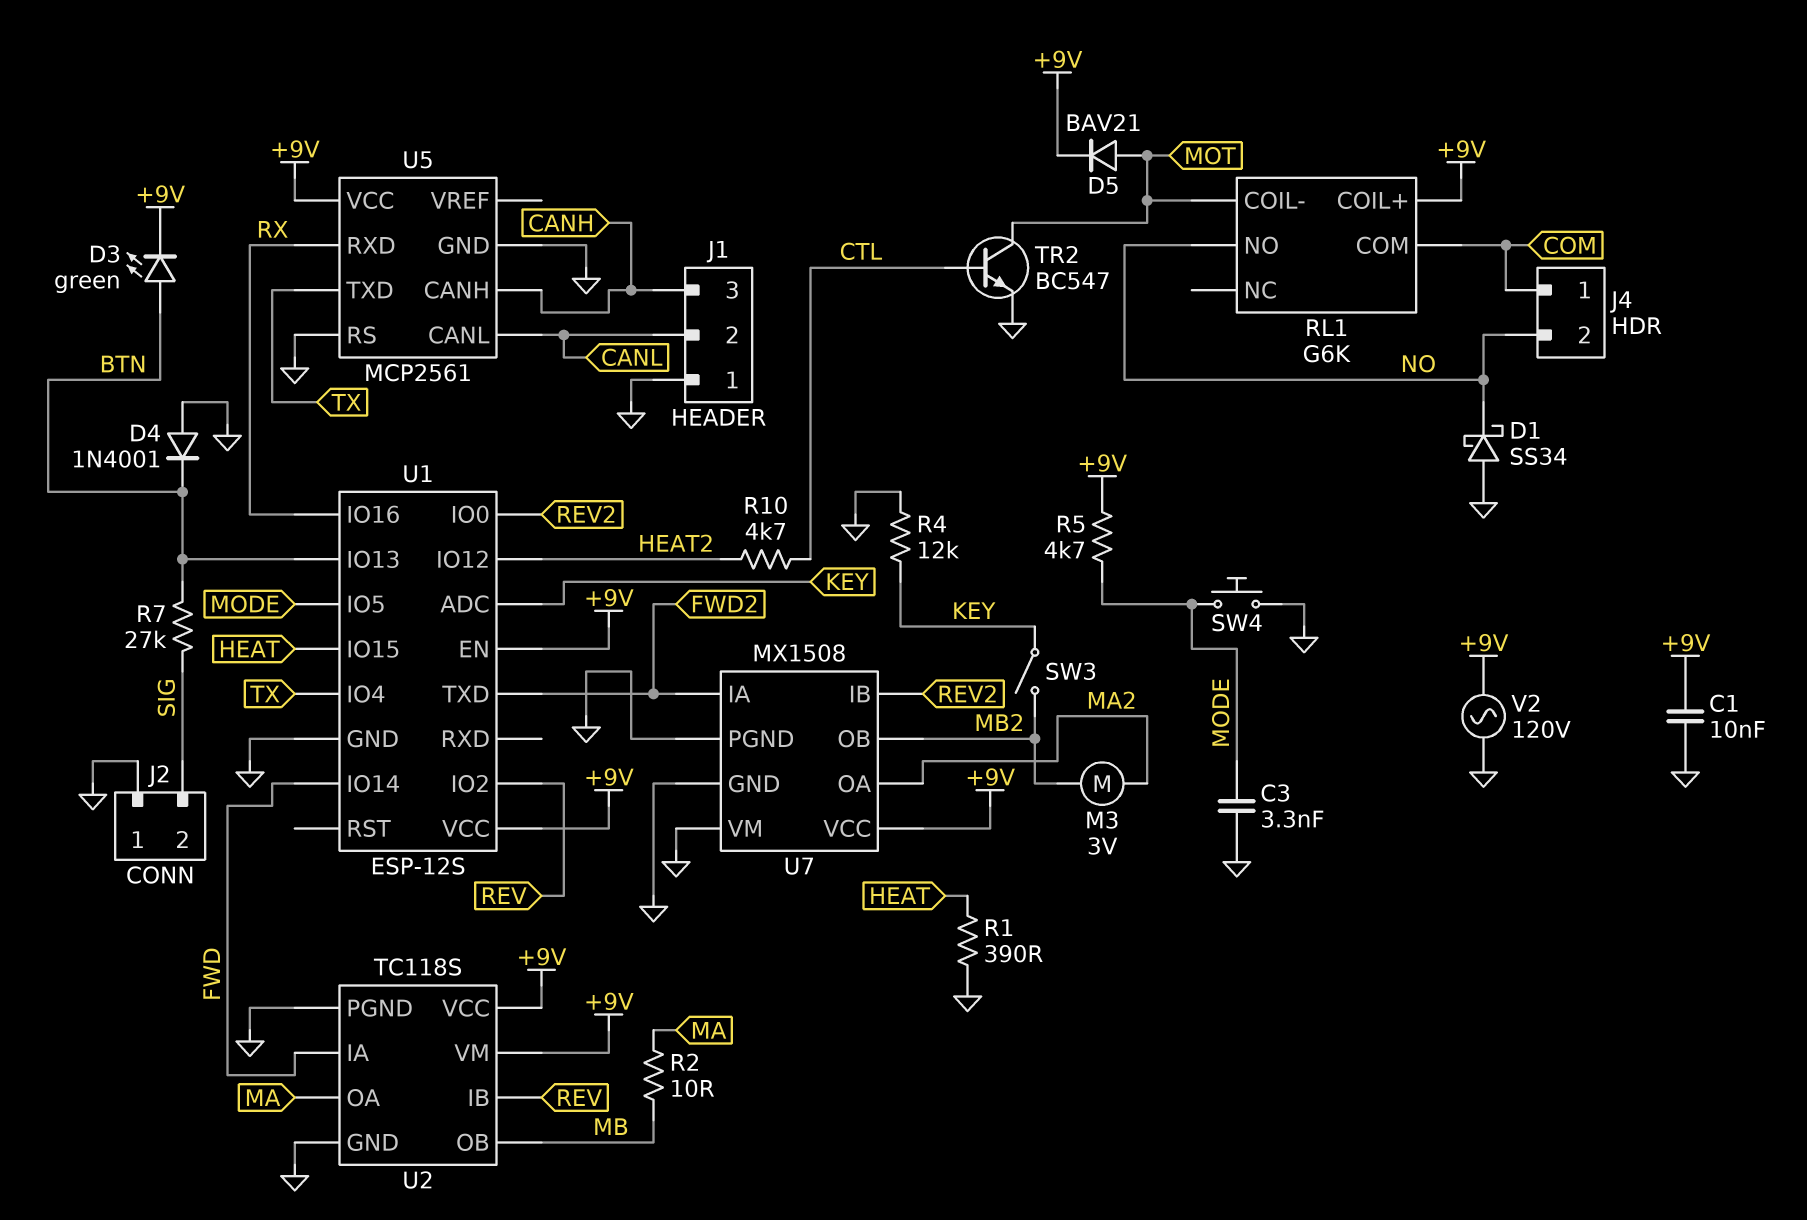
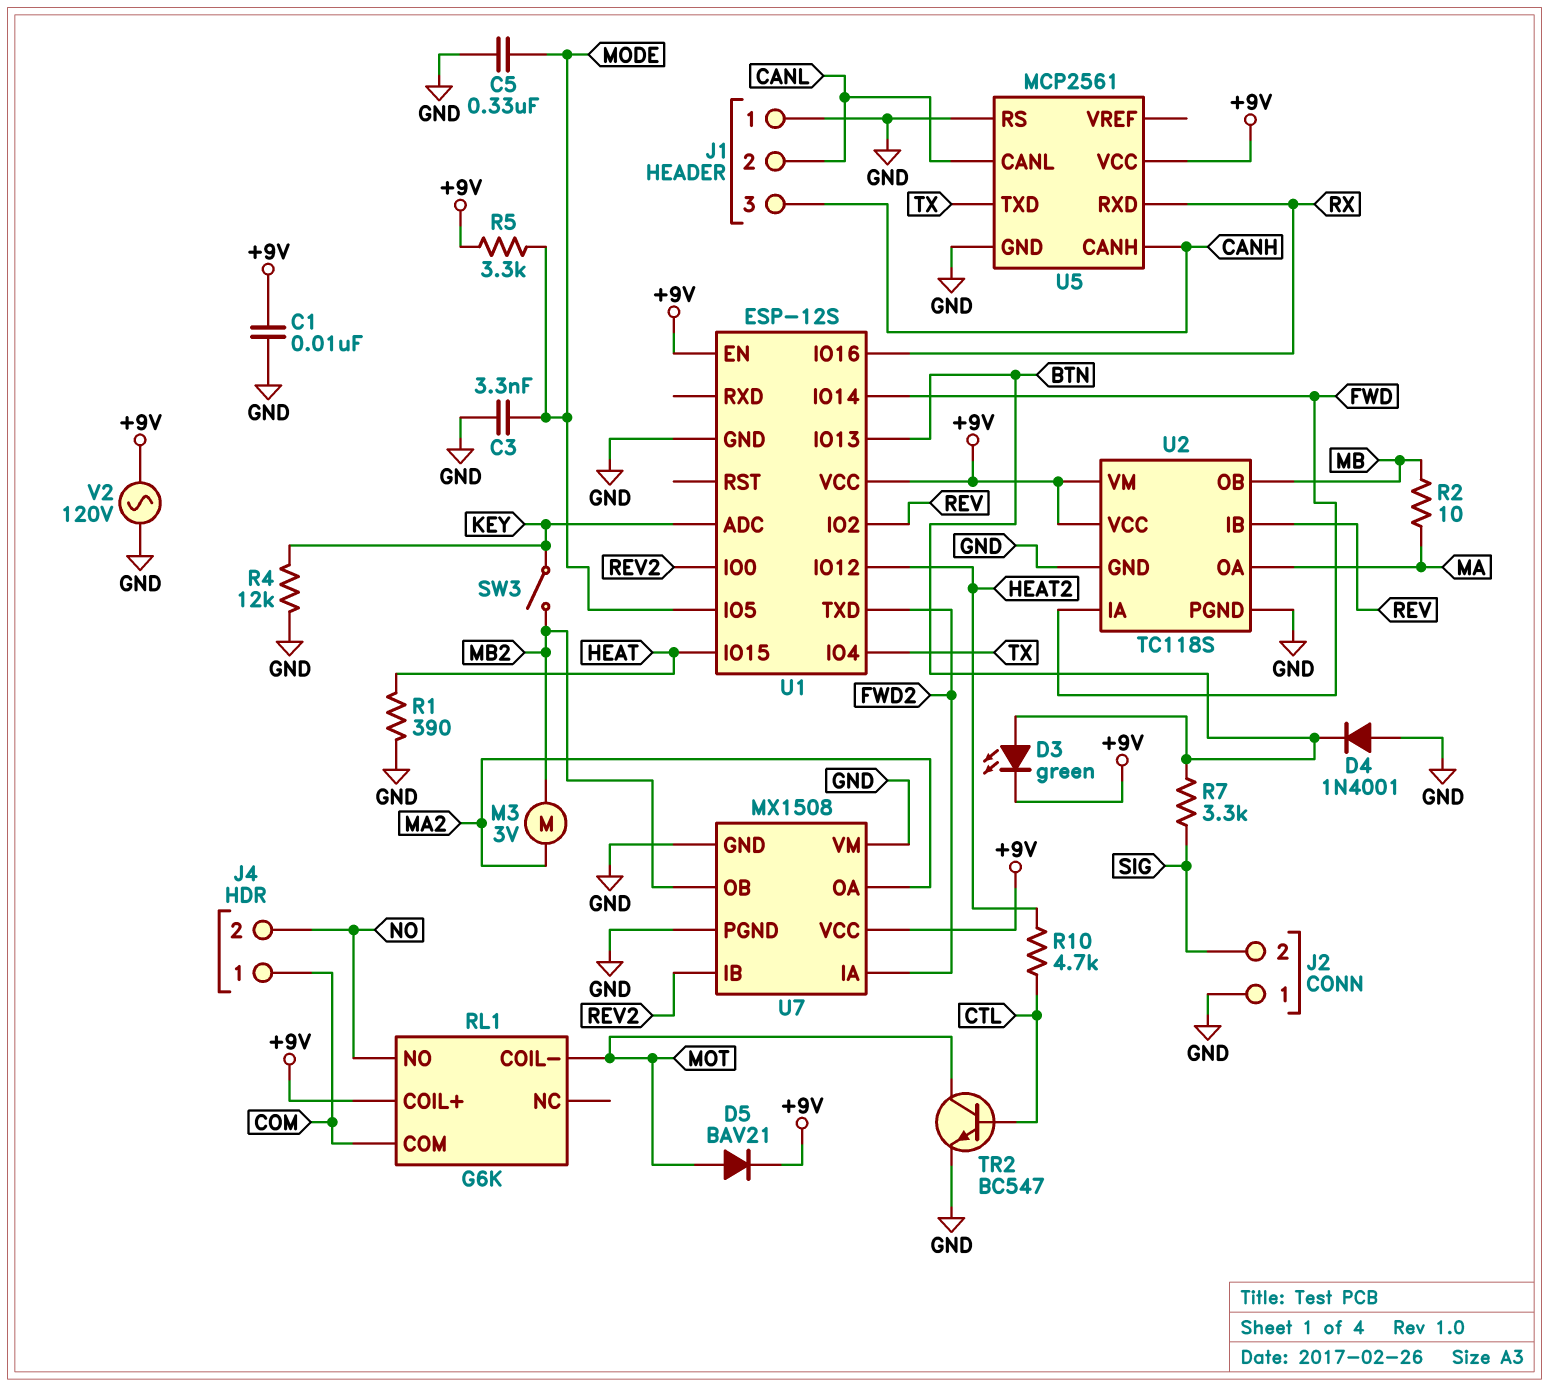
C5: none -> 330nF (GND, MODE)
D1: schottky SS34 (A GND, K NO) -> none
R5: 4.7k (+9V, MODE) -> 3.3k (+9V, MODE)
R7: 27k (BTN, SIG) -> 3.3k (BTN, SIG)
SW4: button (GND, MODE) -> none

